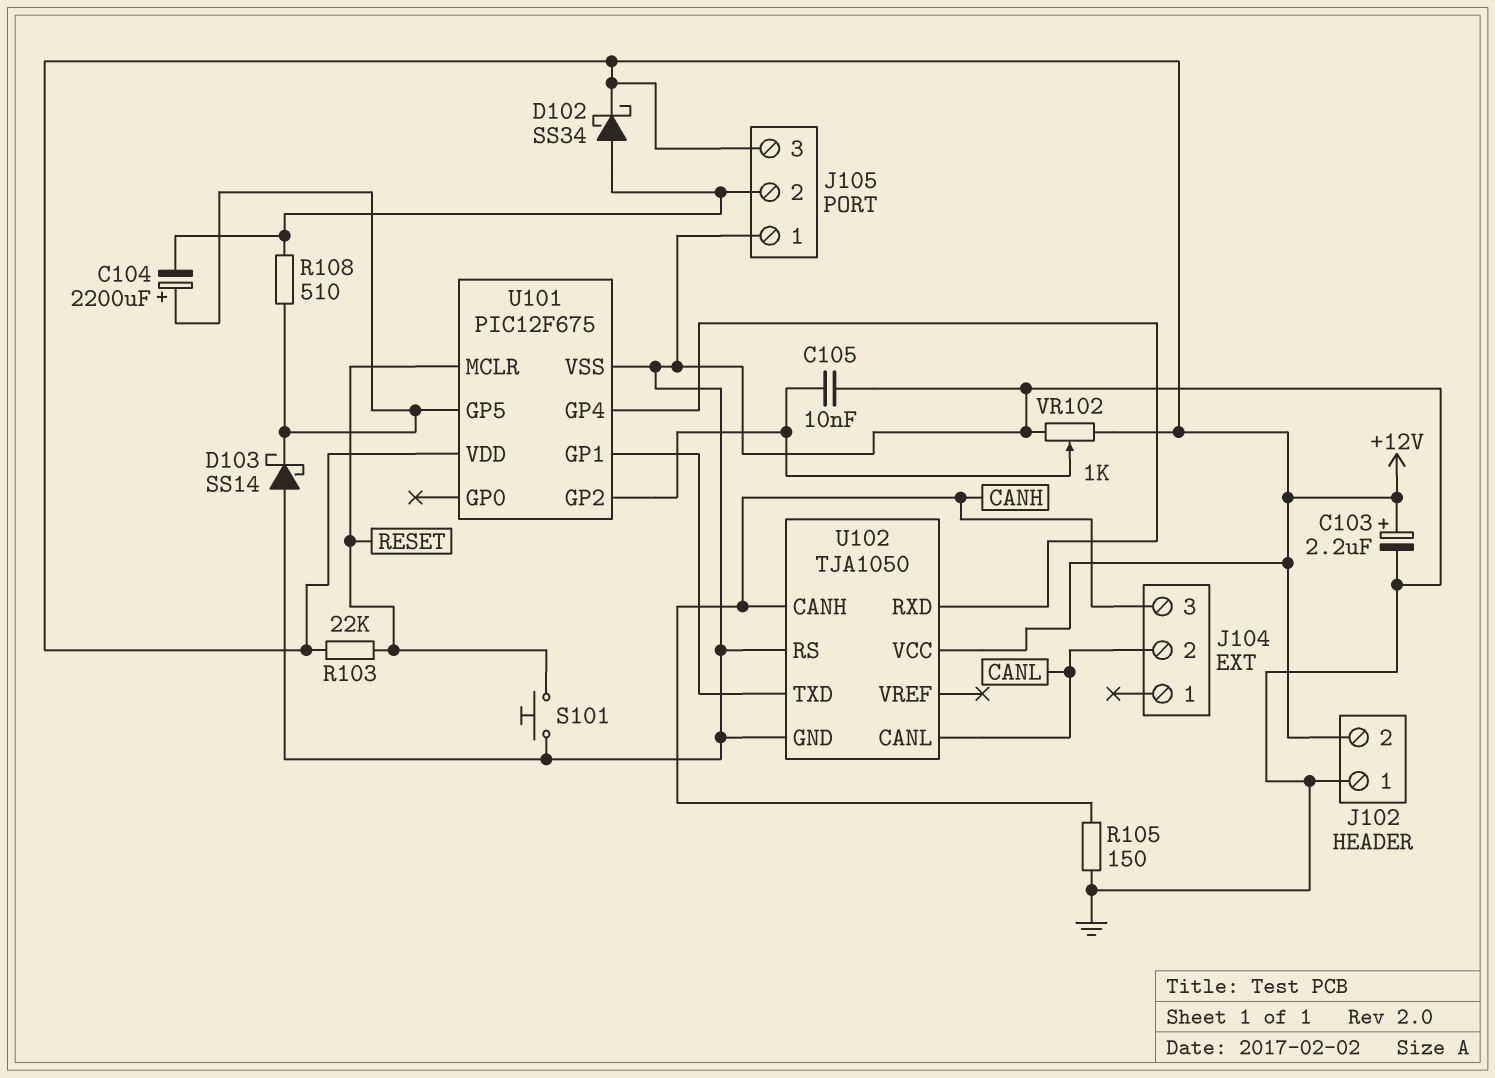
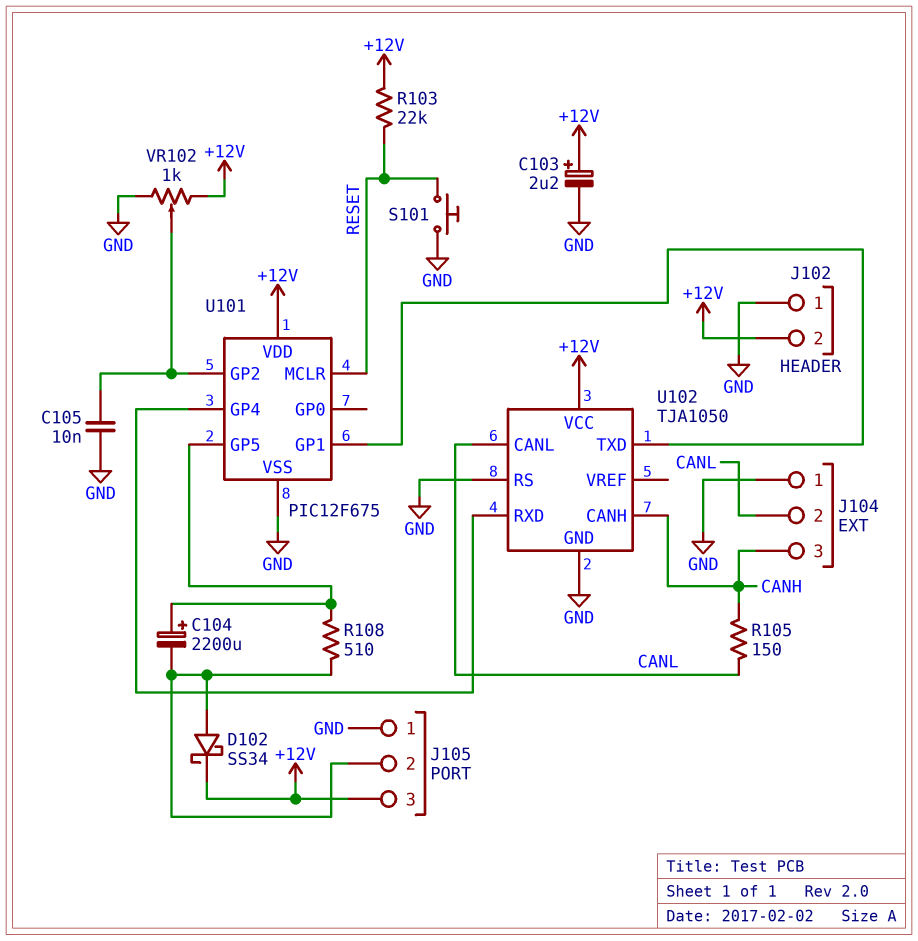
D103: schottky SS14 (A GND, K U101/GP5) -> none
J104 pin 1: none -> GND
R105: 150 (CANH, GND) -> 150 (CANH, CANL)

